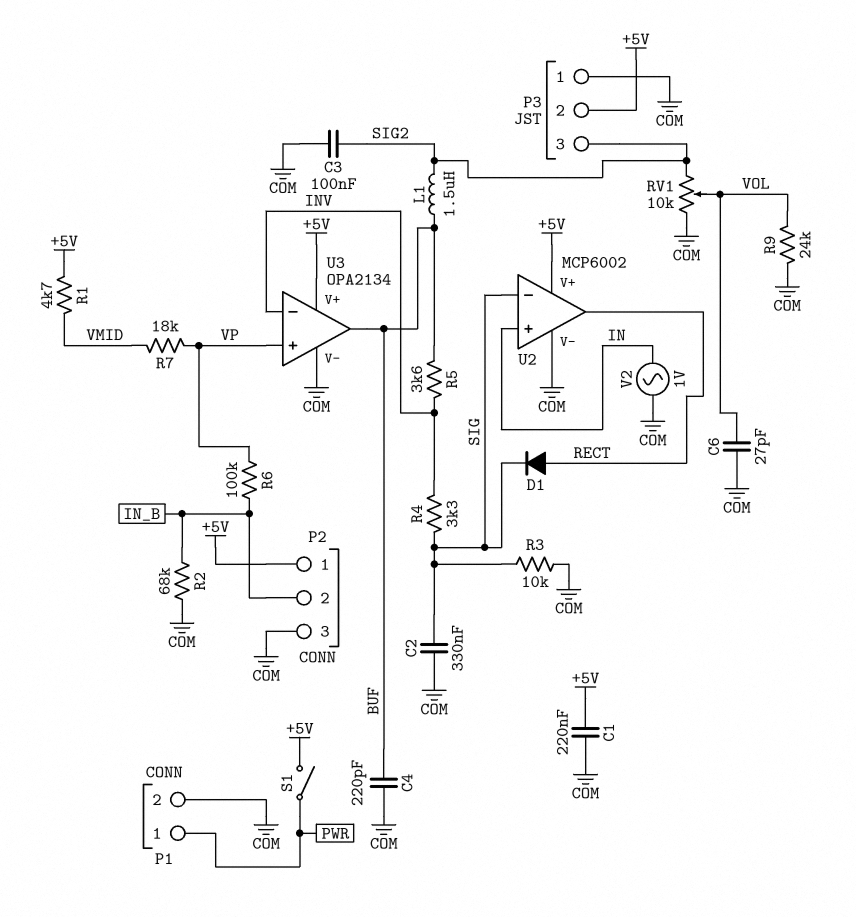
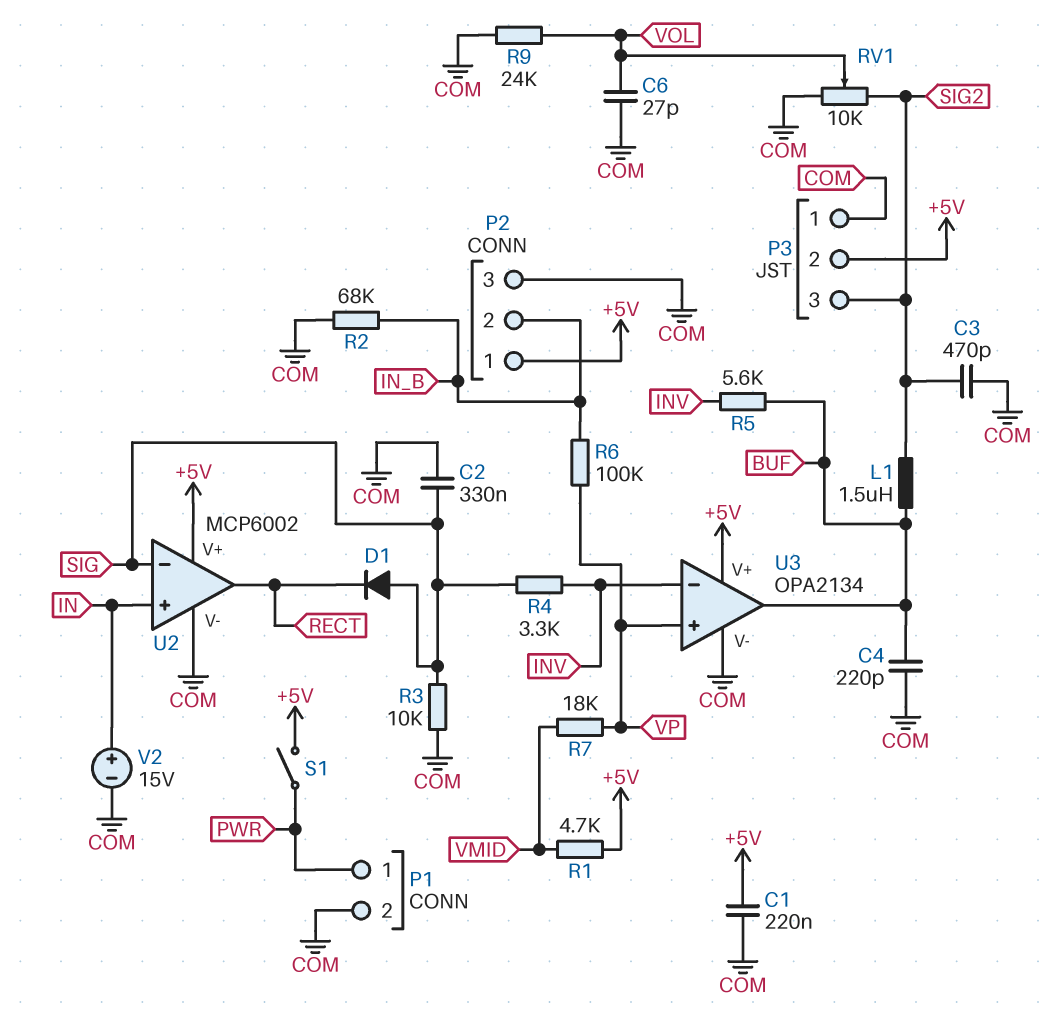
C3: 100nF (COM, SIG2) -> 470pF (COM, SIG2)
D1: diode (A RECT, K SIG) -> diode (A SIG, K RECT)
R5: 3.6k (BUF, INV) -> 5.6k (BUF, INV)
V2: AC 1V (COM, IN) -> 15V (plus IN, minus COM)

